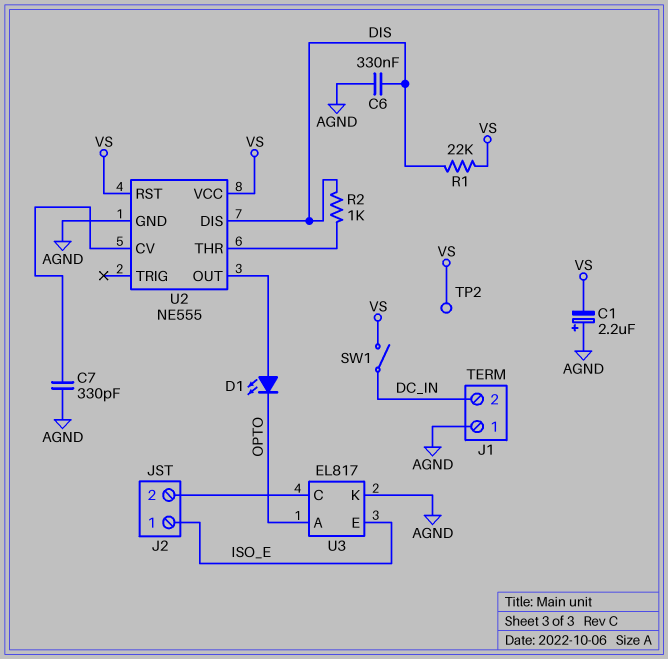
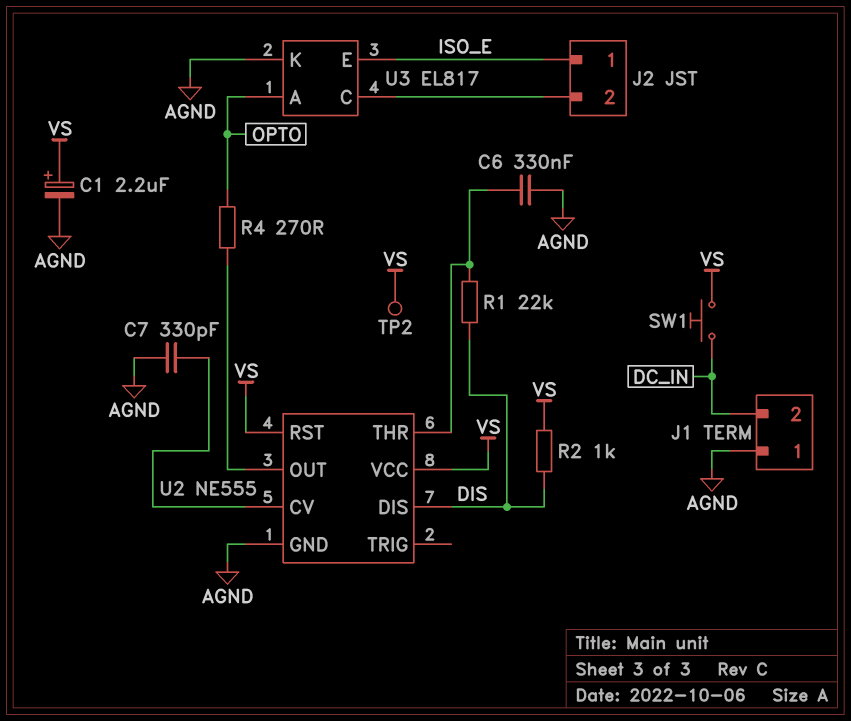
C1: 2.2uF (plus AGND, minus VS) -> 2.2uF (plus VS, minus AGND)
C6: 330nF (AGND, DIS) -> 330nF (AGND, U2/THR)
D1: LED (A U2/OUT, K OPTO) -> none
R1: 22k (DIS, VS) -> 22k (DIS, U2/THR)
R2: 1k (DIS, U2/THR) -> 1k (DIS, VS)
R4: none -> 270 (OPTO, U2/OUT)
SW1: switch (DC_IN, VS) -> button (DC_IN, VS)

